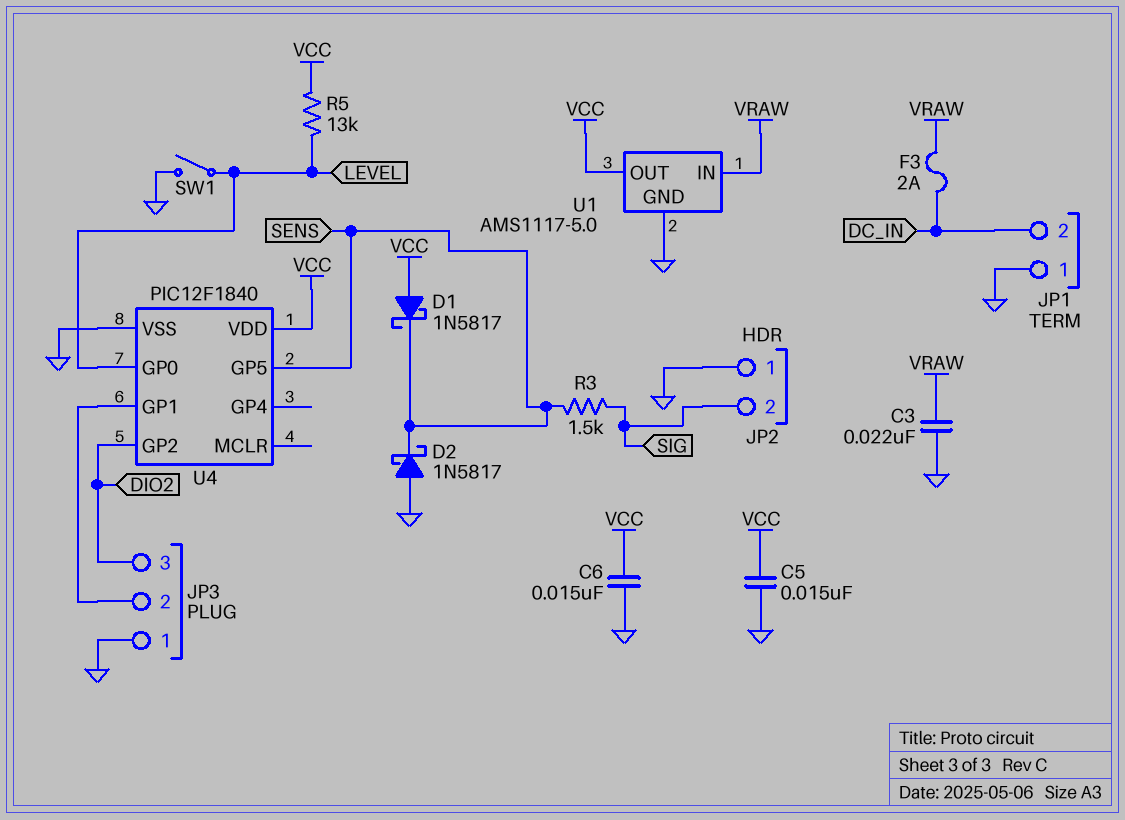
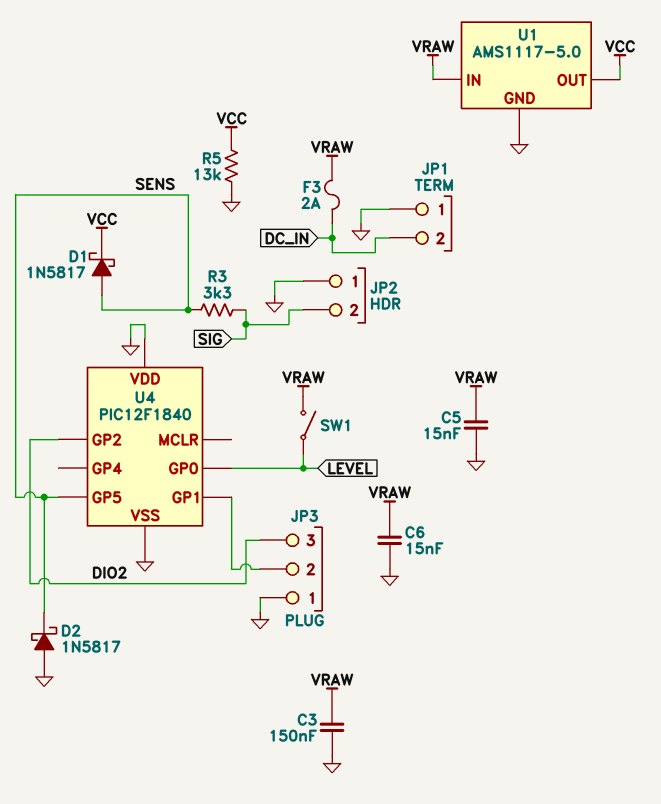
C3: 22nF (GND, VRAW) -> 150nF (GND, VRAW)
C5: 15nF (GND, VCC) -> 15nF (GND, VRAW)
C6: 15nF (GND, VCC) -> 15nF (GND, VRAW)
D1: schottky 1N5817 (A VCC, K SENS) -> schottky 1N5817 (A SENS, K VCC)
R3: 1.5k (SENS, SIG) -> 3.3k (SENS, SIG)
R5: 13k (LEVEL, VCC) -> 13k (GND, VCC)
SW1: switch (GND, LEVEL) -> switch (LEVEL, VRAW)
U4 pin VDD: VCC -> GND

